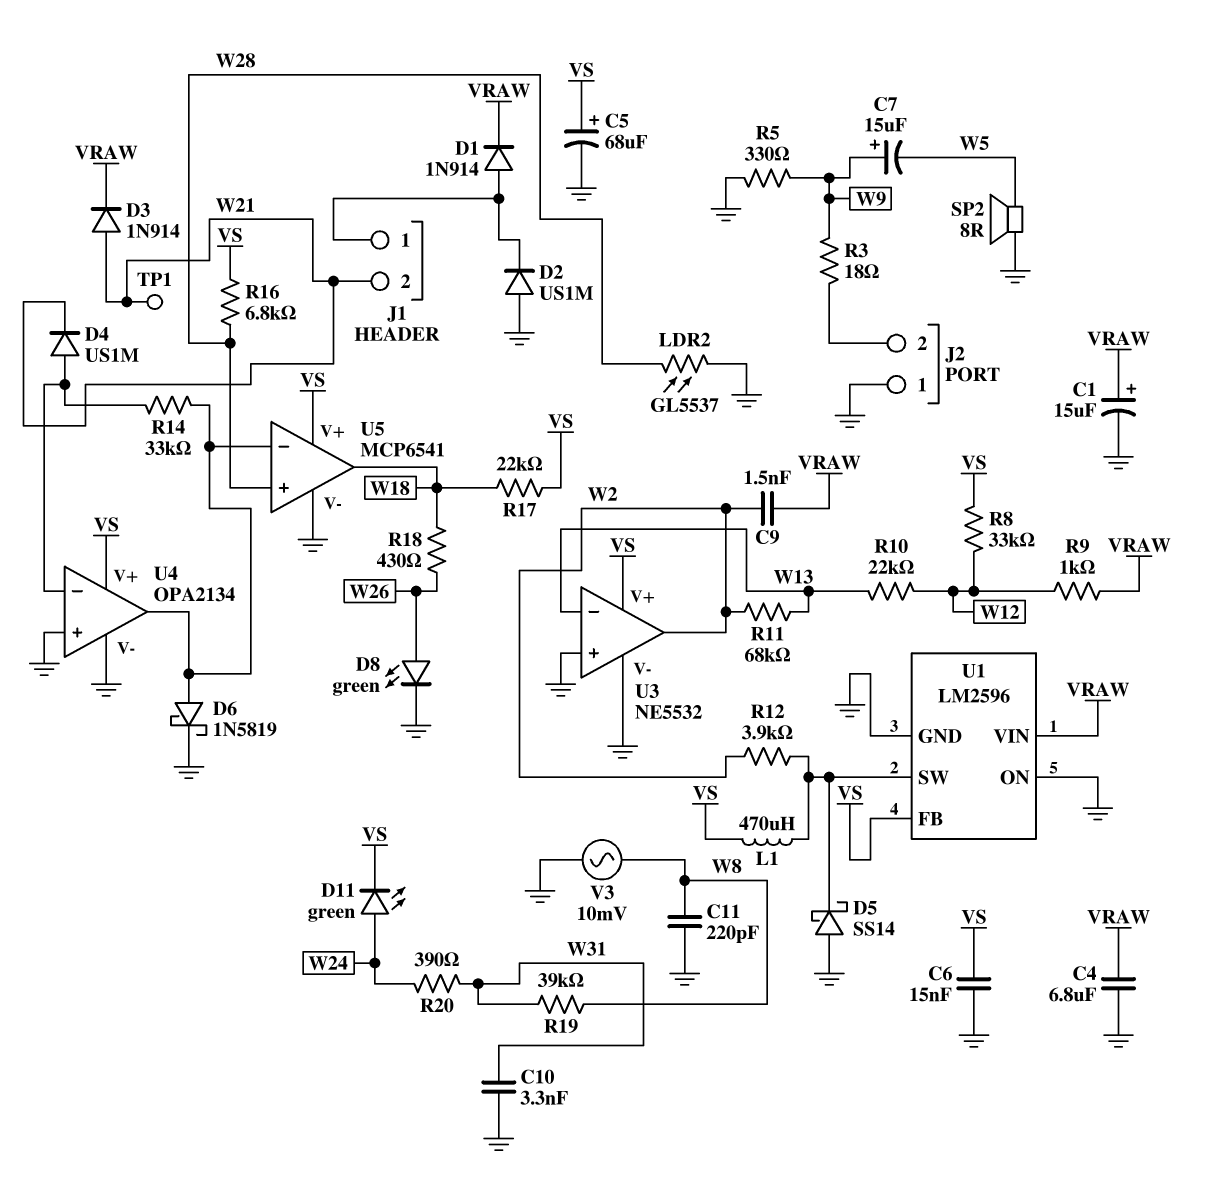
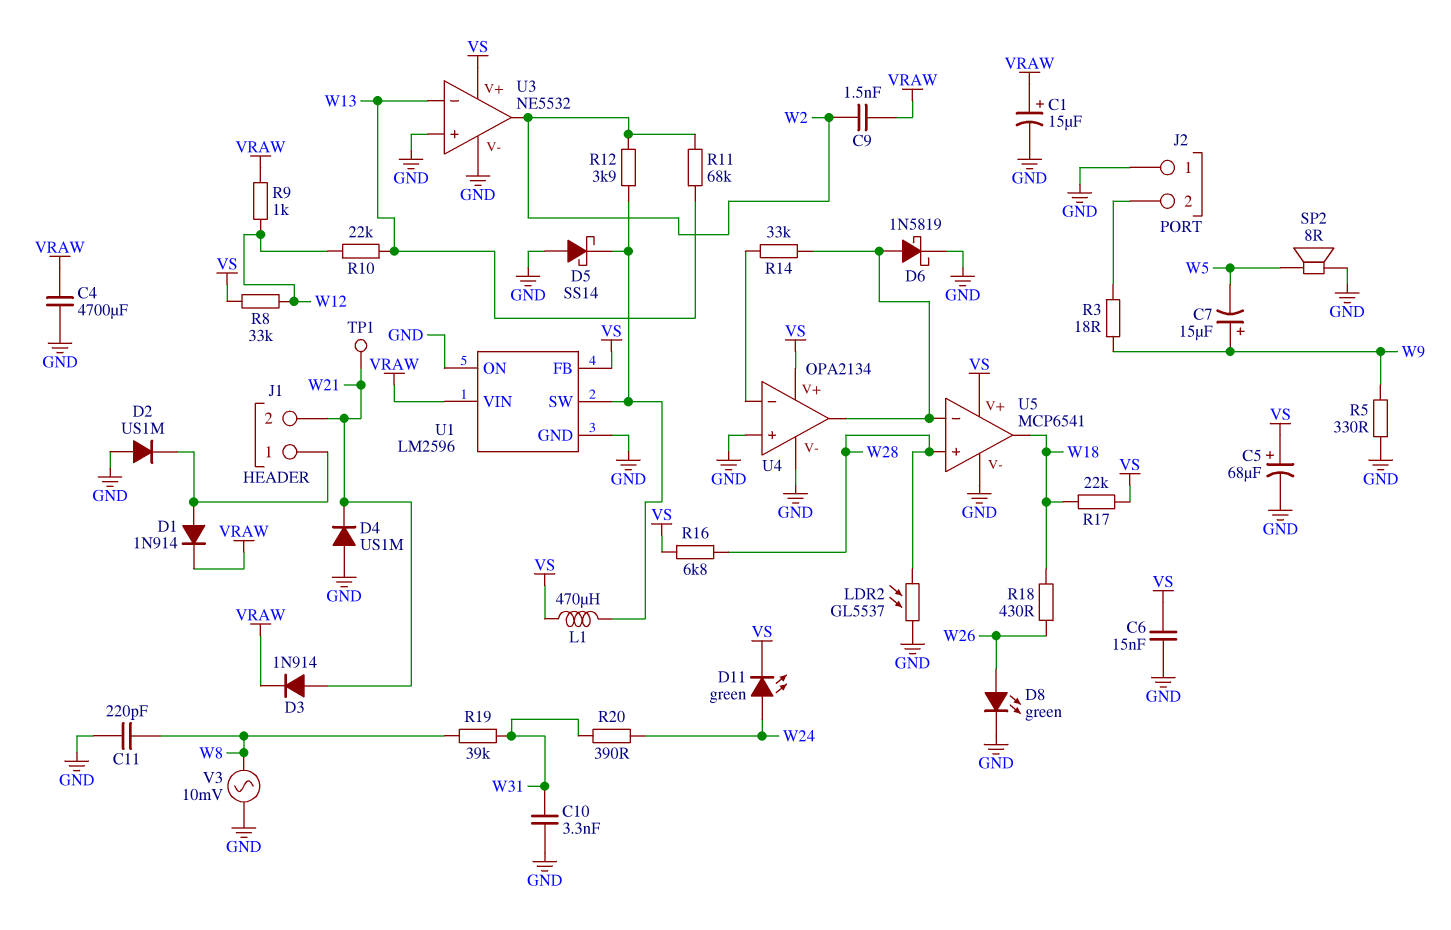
C4: 6.8uF (GND, VRAW) -> 4700uF (GND, VRAW)
D4: diode US1M (A U4/in-, K W21) -> diode US1M (A GND, K W21)

